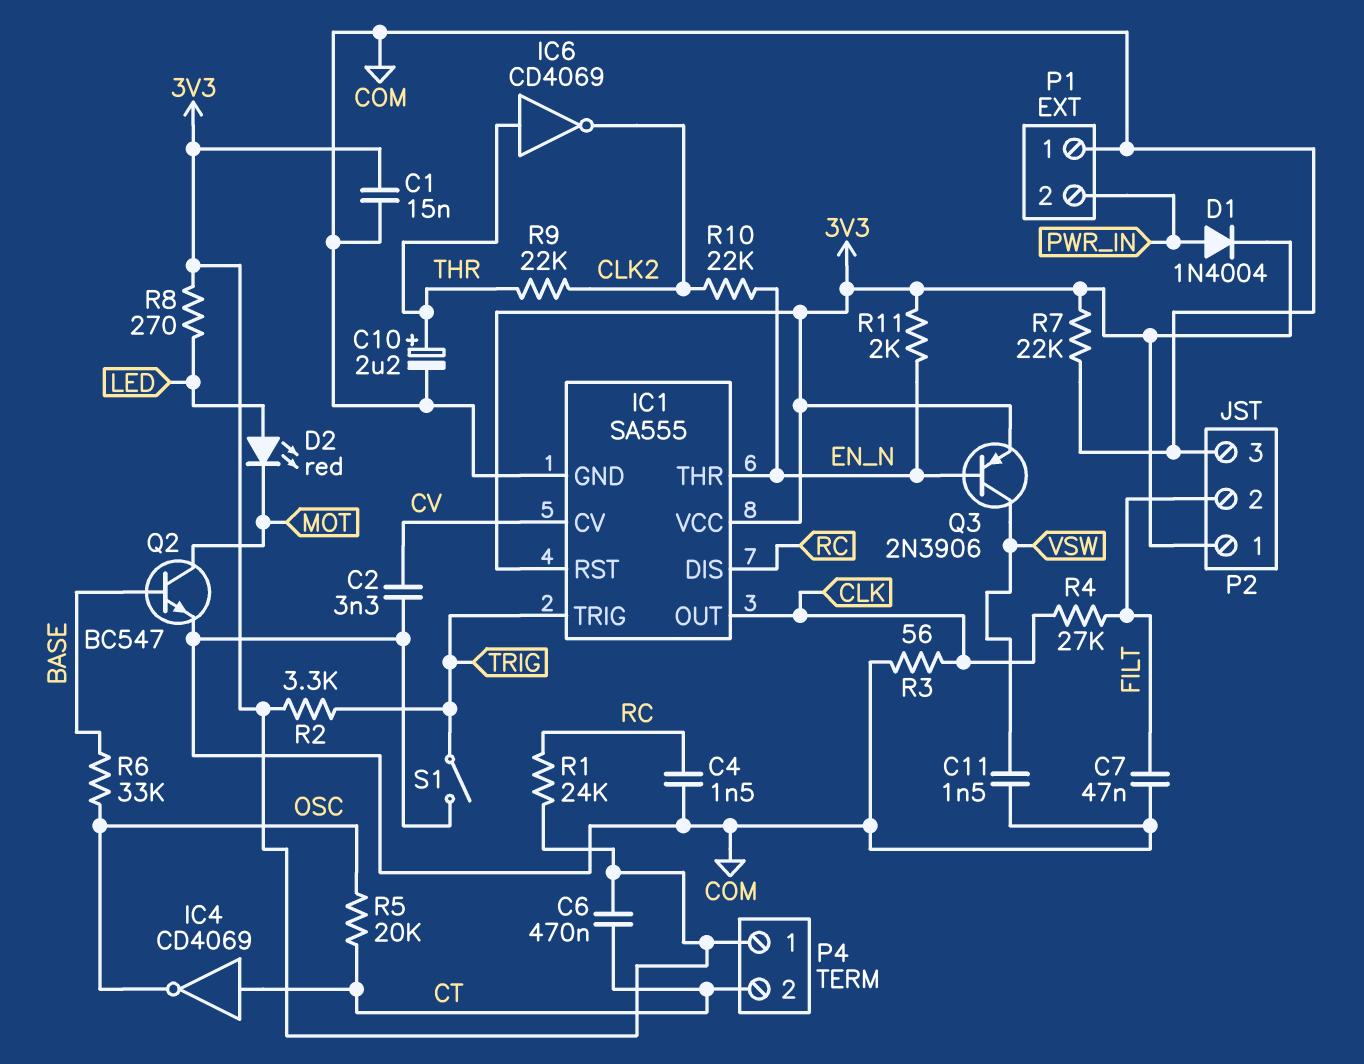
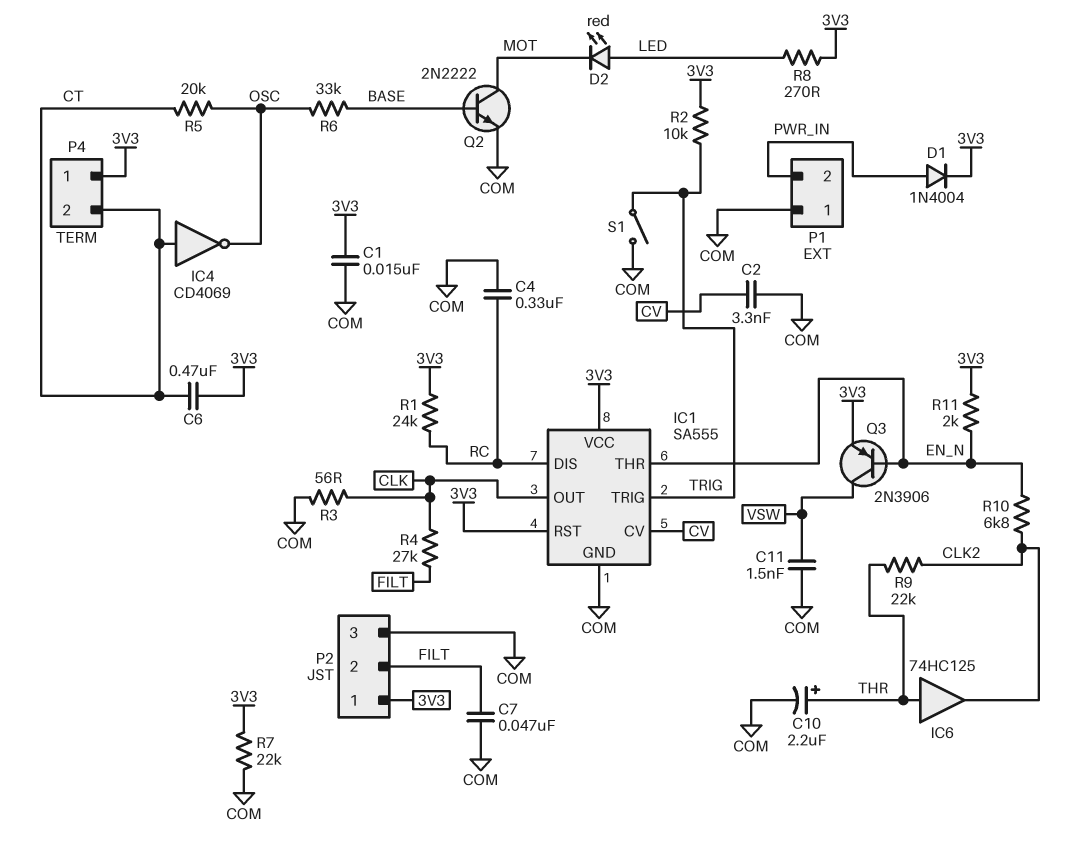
C4: 1.5nF (COM, RC) -> 330nF (COM, RC)
IC6: NOT CD4069 (in THR, out CLK2) -> buffer 74HC125 (in THR, out CLK2)
Q2: NPN BC547 (B BASE, C MOT, E COM) -> NPN 2N2222 (B BASE, C MOT, E COM)
R2: 3.3k (3V3, TRIG) -> 10k (3V3, TRIG)
R10: 22k (CLK2, EN_N) -> 6.8k (CLK2, EN_N)

